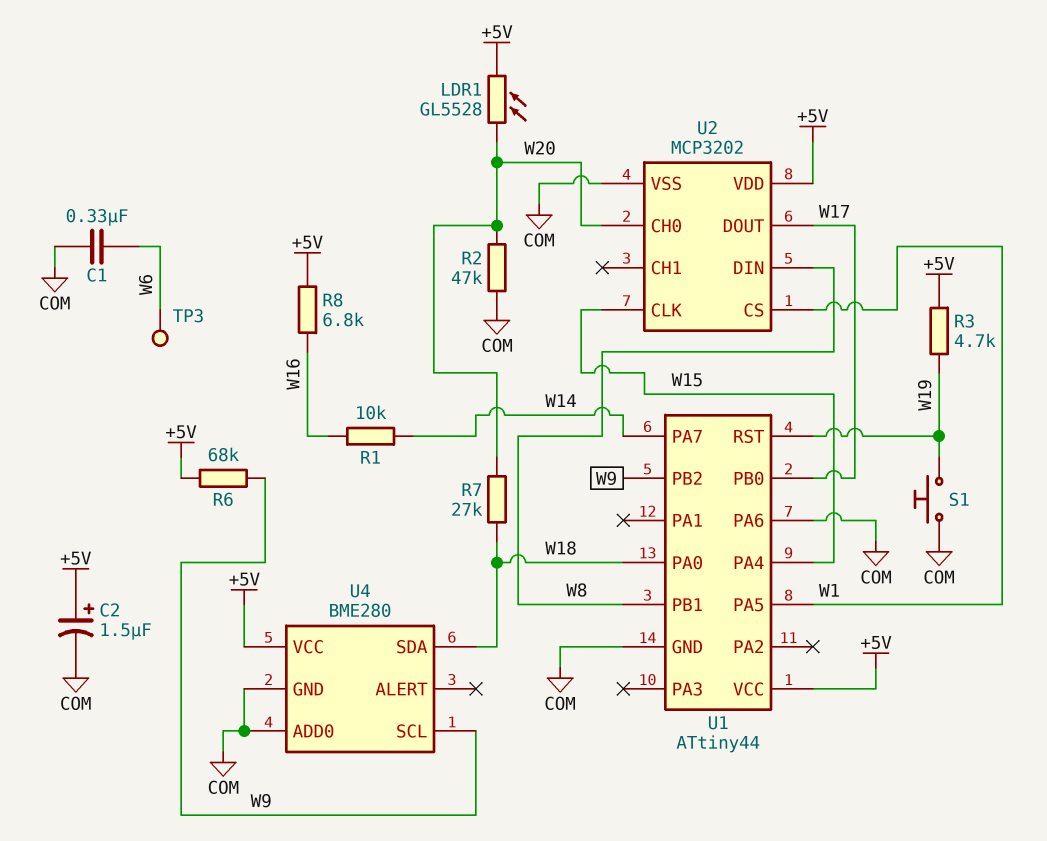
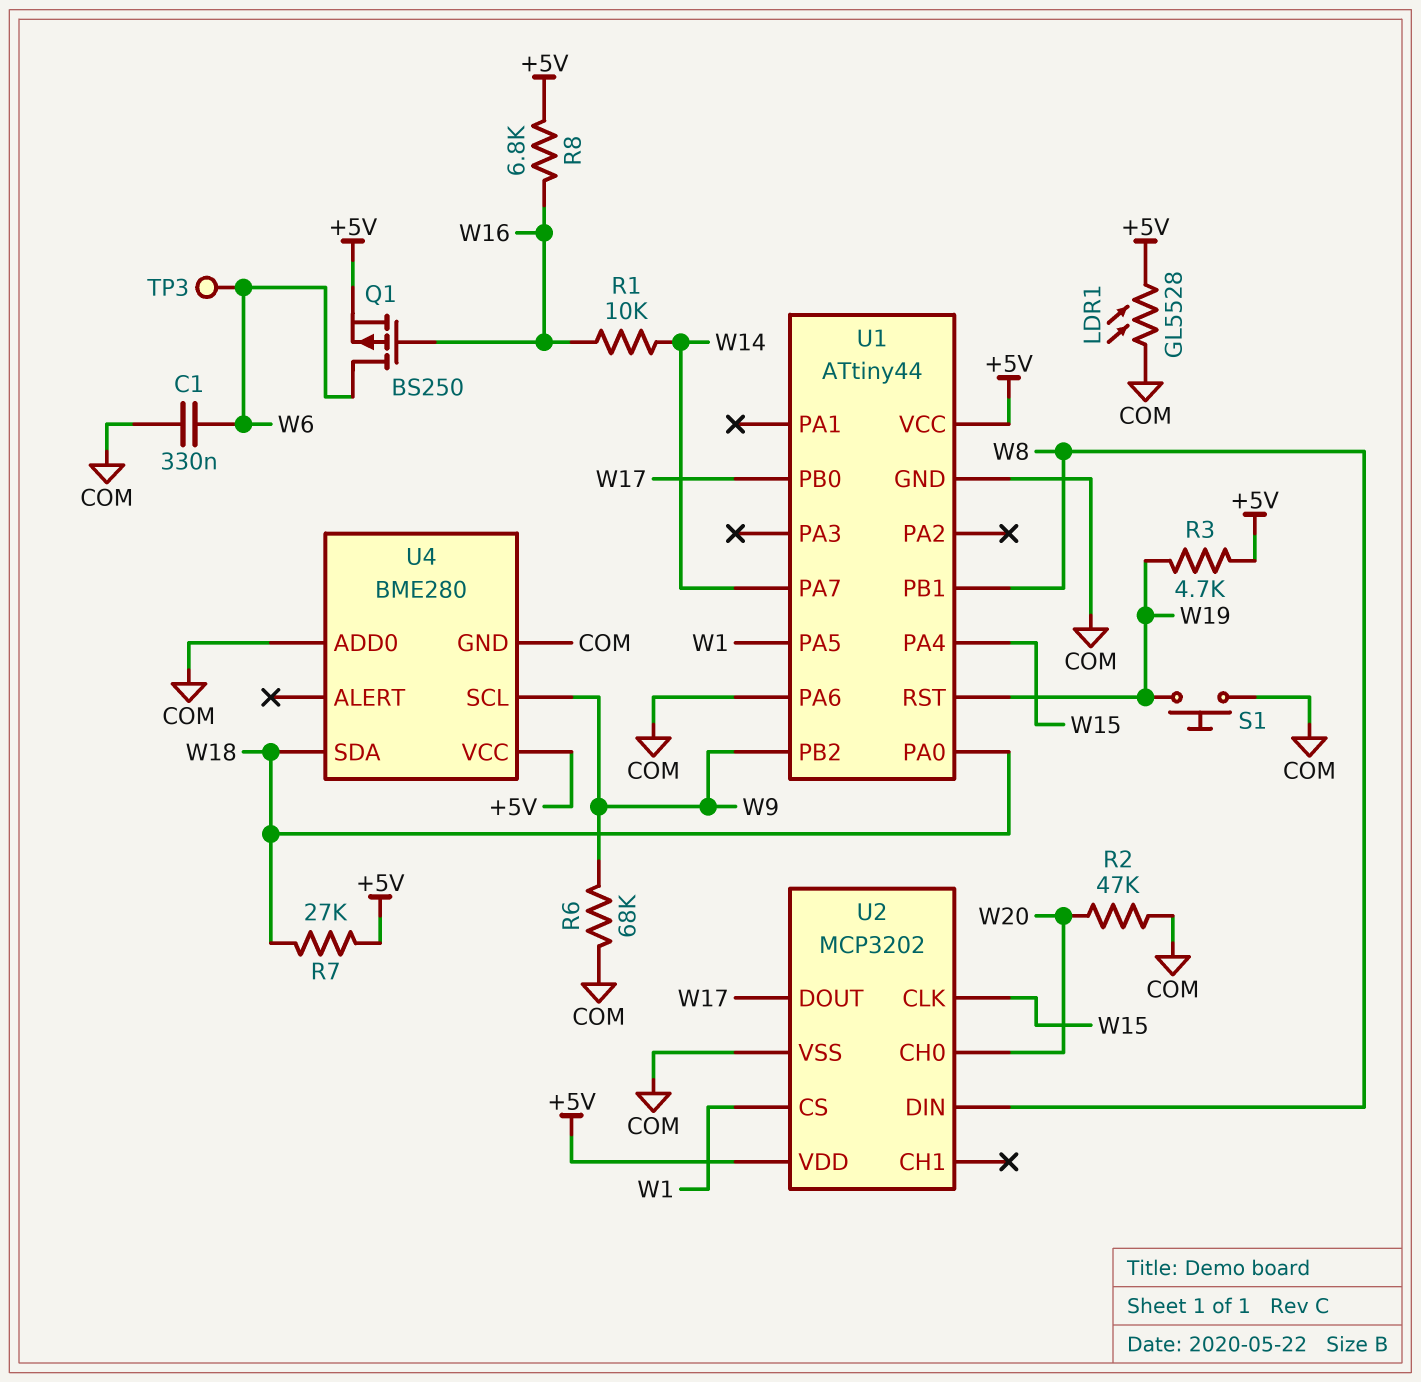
C2: 1.5uF (plus +5V, minus COM) -> none
LDR1: GL5528 (+5V, W20) -> GL5528 (+5V, COM)
Q1: none -> PMOS BS250 (G W16, D W6, S +5V)
R6: 68k (+5V, W9) -> 68k (COM, W9)
R7: 27k (W18, W20) -> 27k (+5V, W18)

